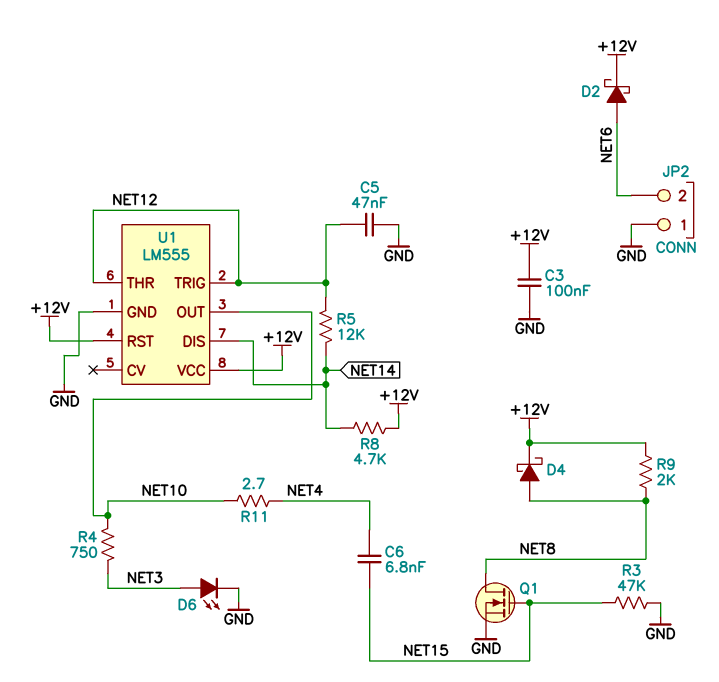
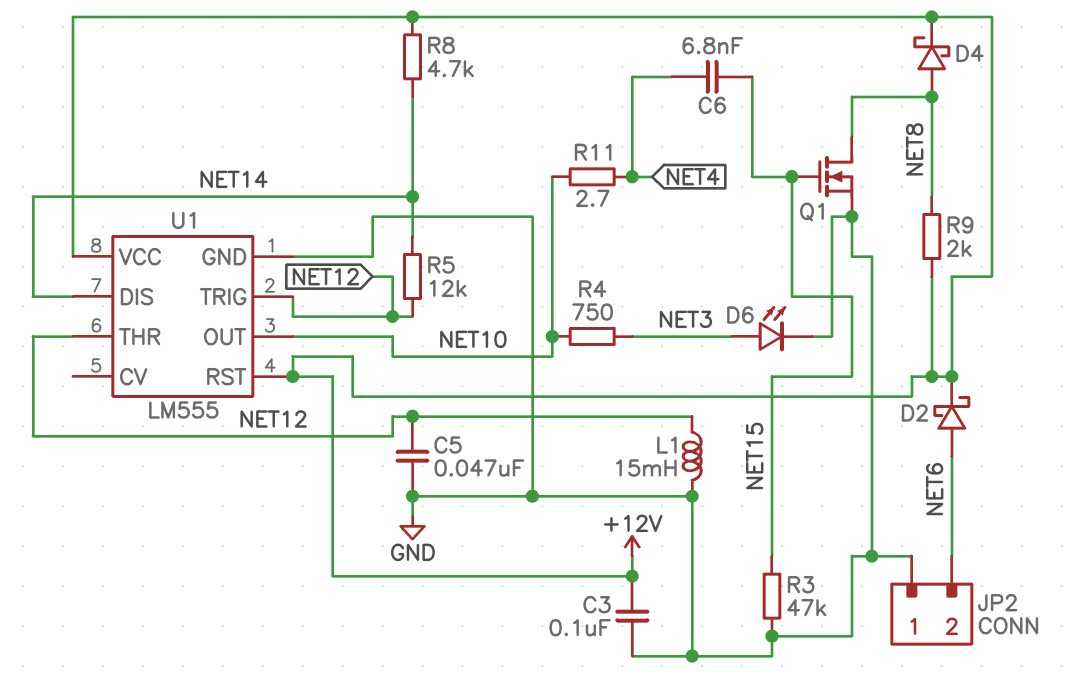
L1: none -> 15mH (GND, NET12)

